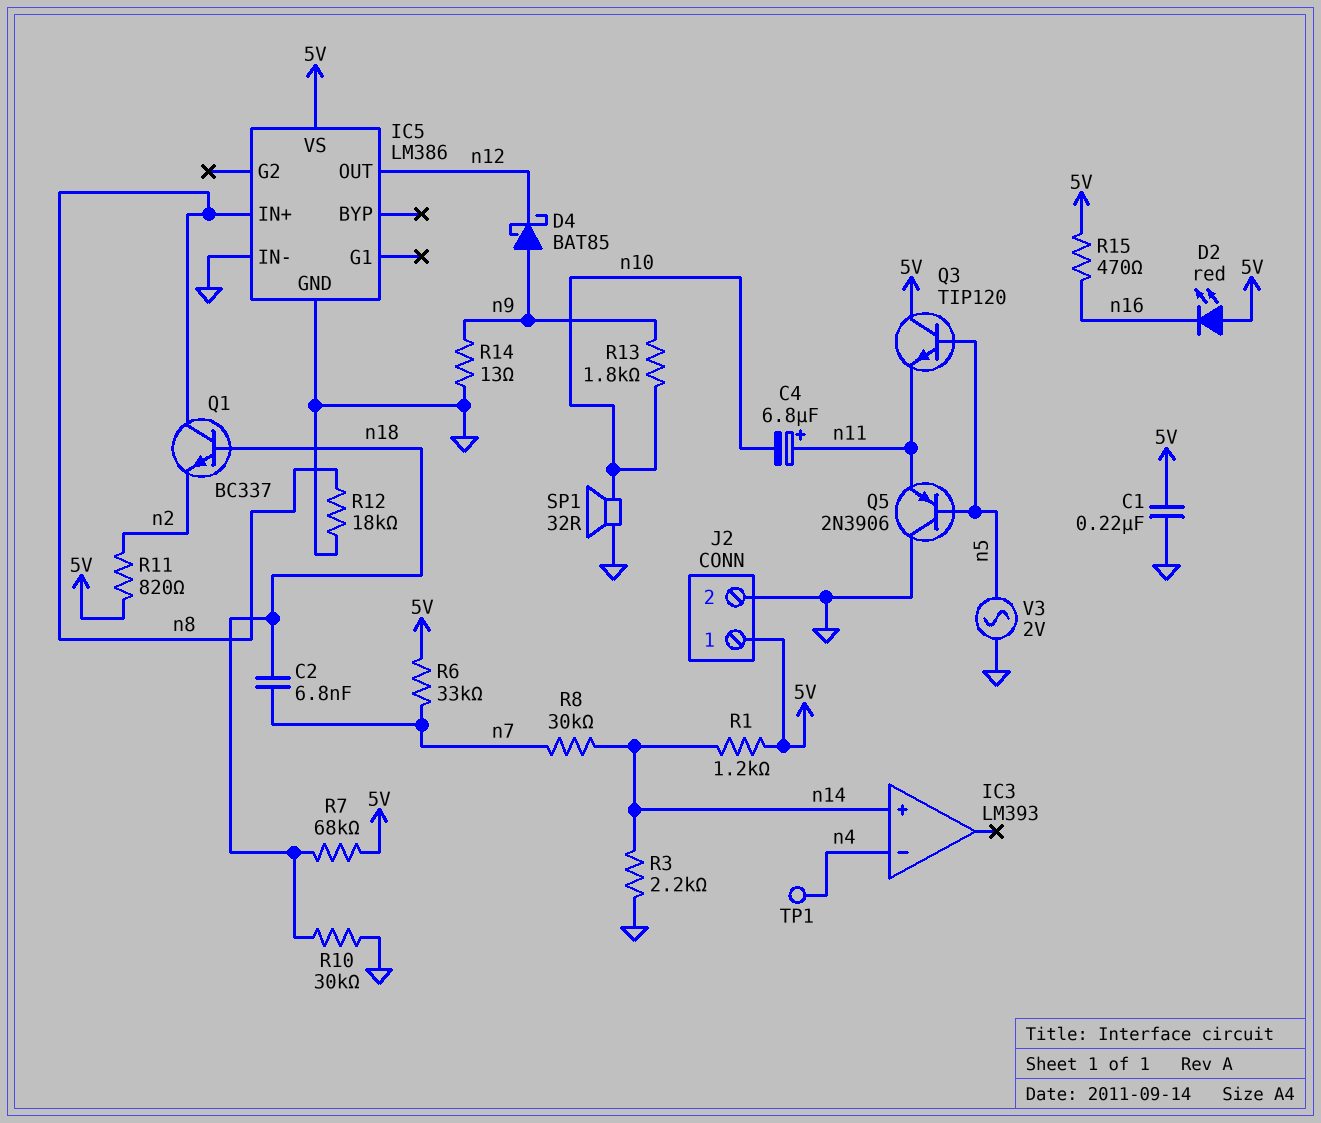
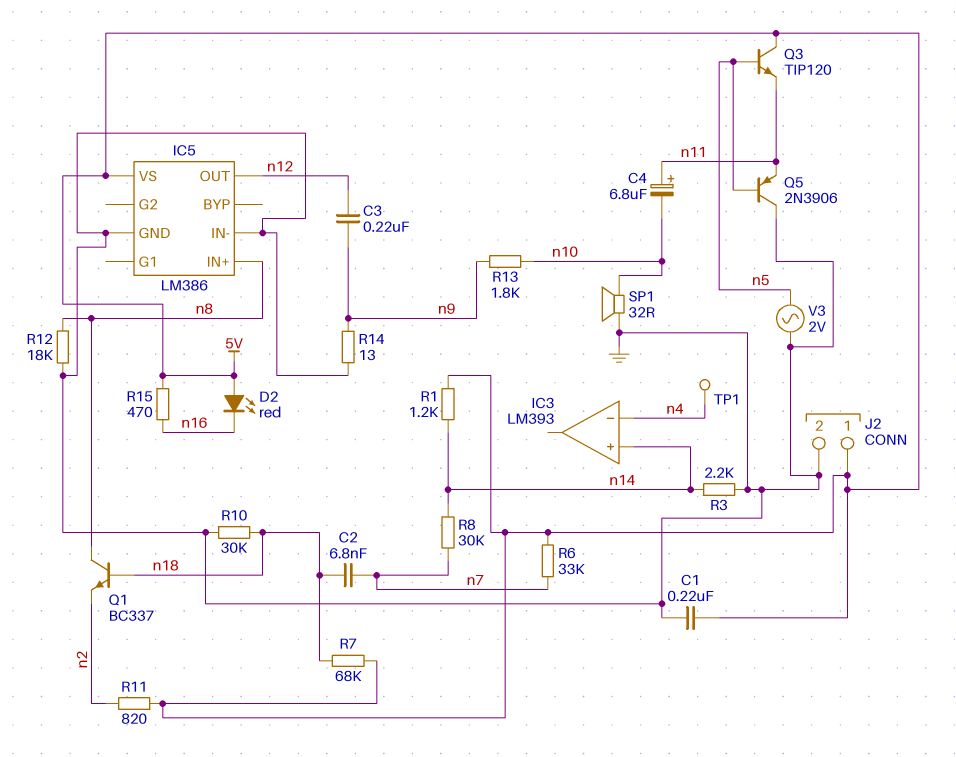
C3: none -> 220nF (n9, n12)
D4: schottky BAT85 (A n9, K n12) -> none

